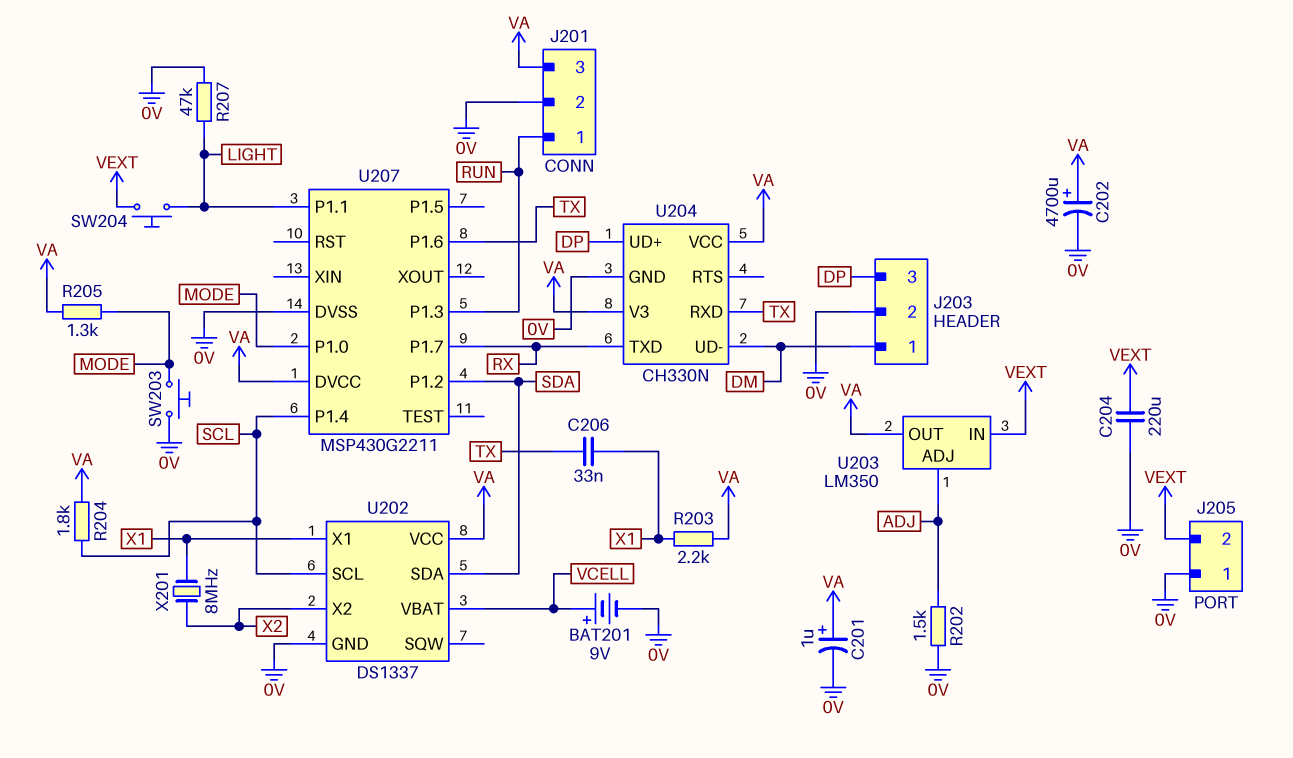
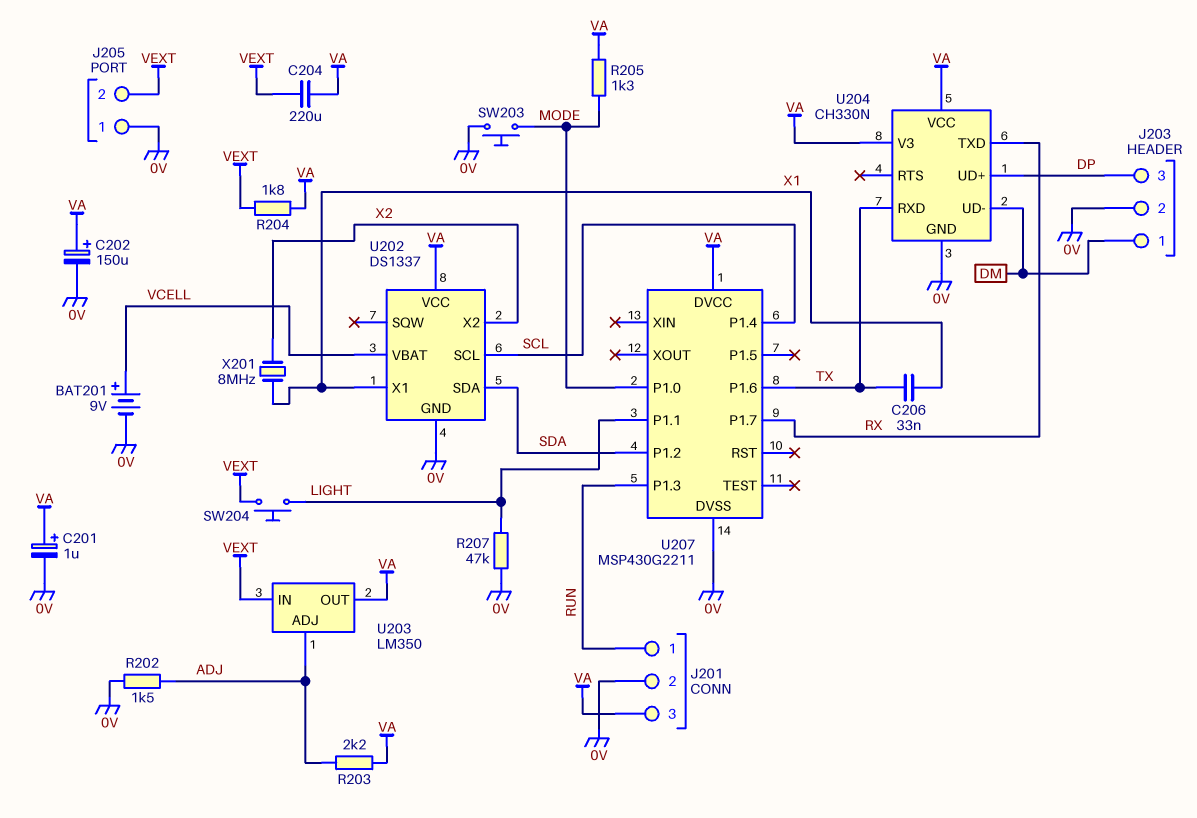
C202: 4700uF (plus VA, minus 0V) -> 150uF (plus VA, minus 0V)
C204: 220uF (0V, VEXT) -> 220uF (VA, VEXT)
R203: 2.2k (VA, X1) -> 2.2k (ADJ, VA)
R204: 1.8k (SCL, VA) -> 1.8k (VA, VEXT)

